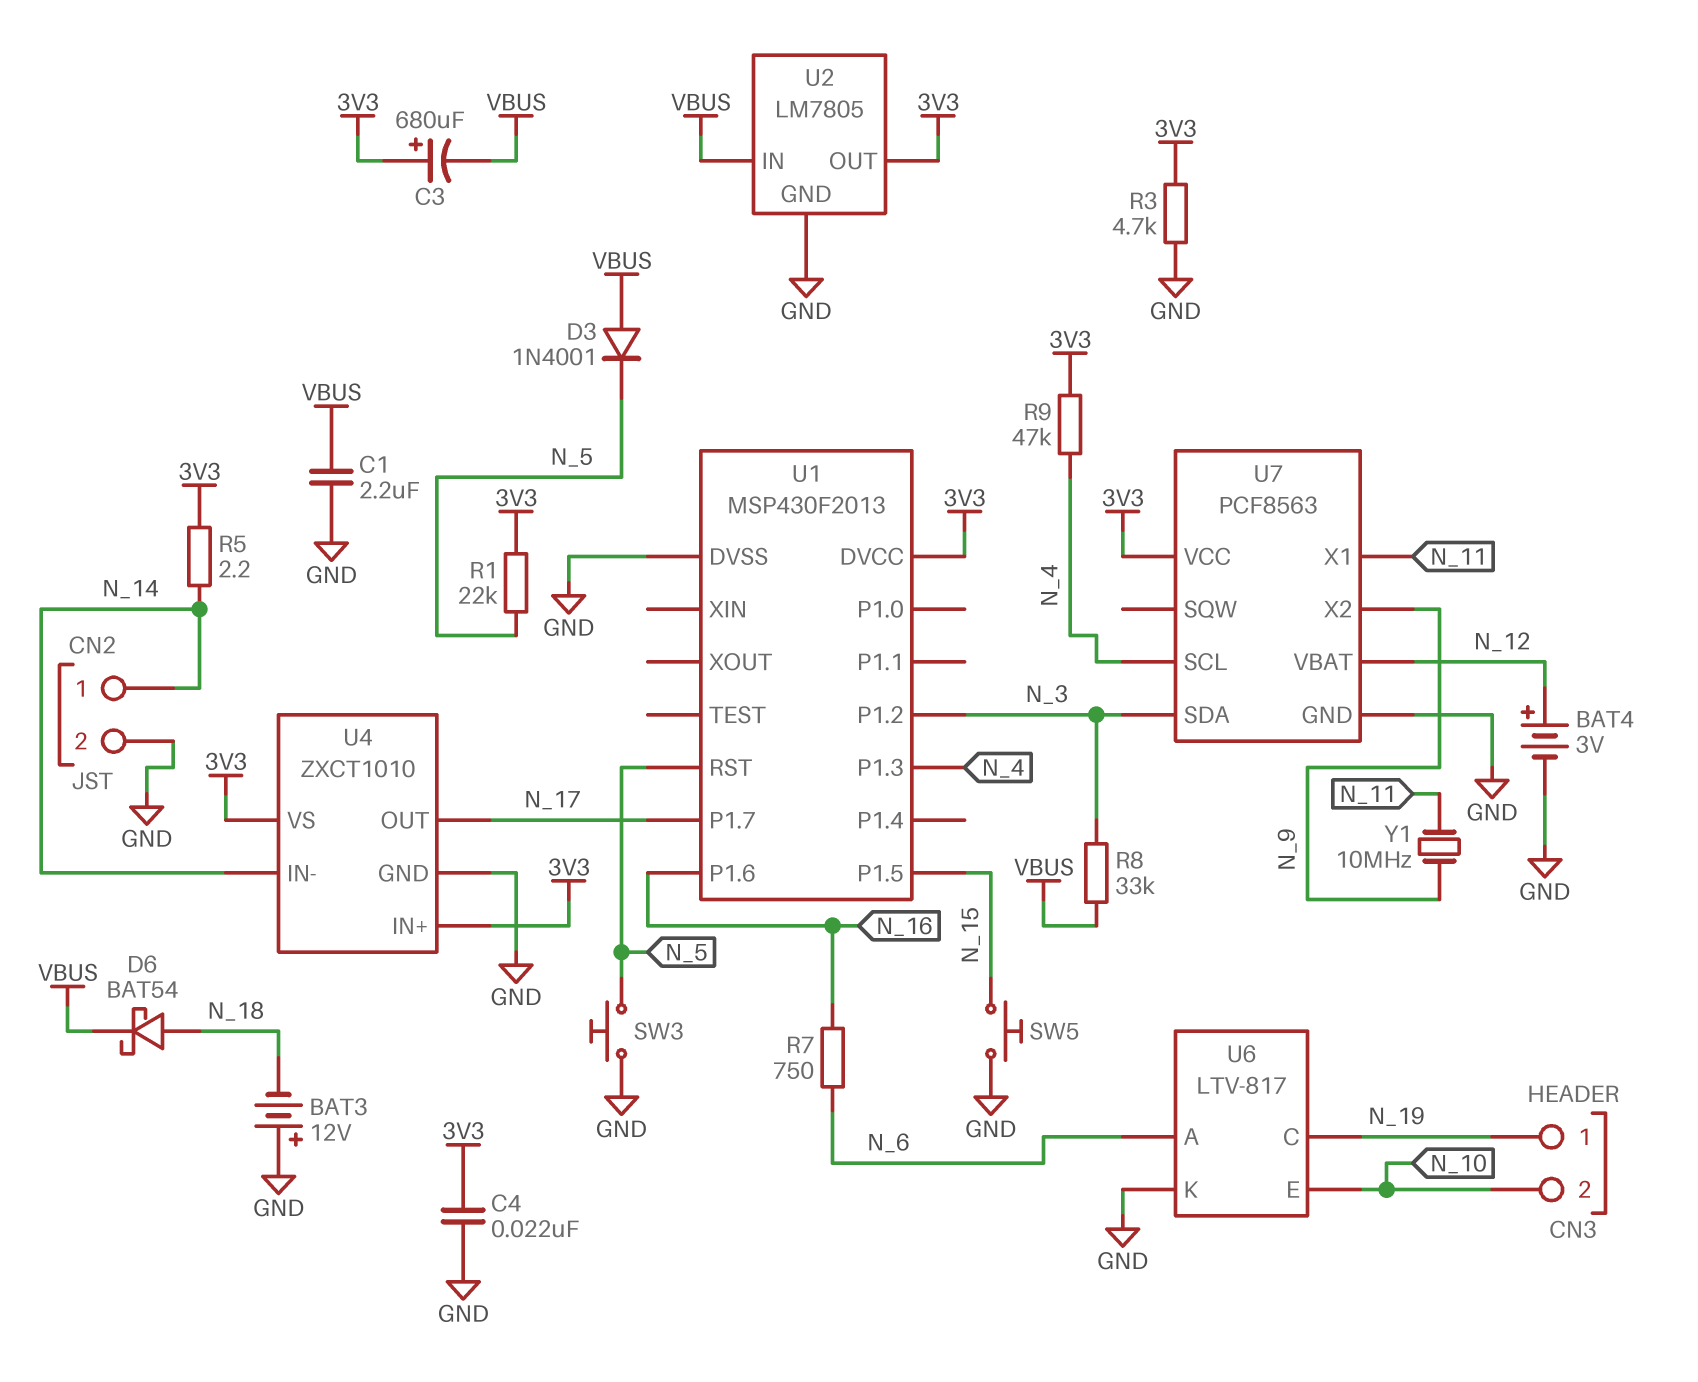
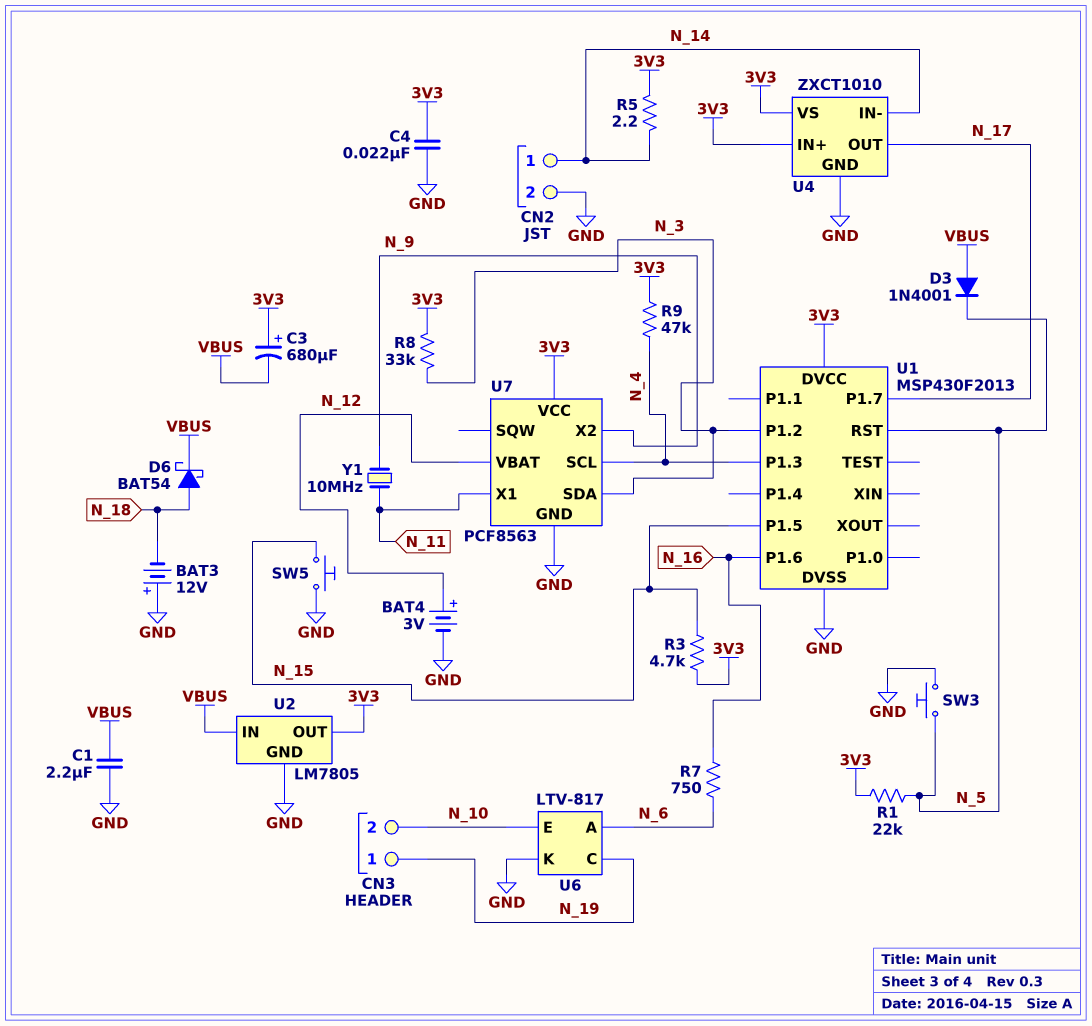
R3: 4.7k (3V3, GND) -> 4.7k (3V3, N_15)
R8: 33k (N_3, VBUS) -> 33k (3V3, N_3)

